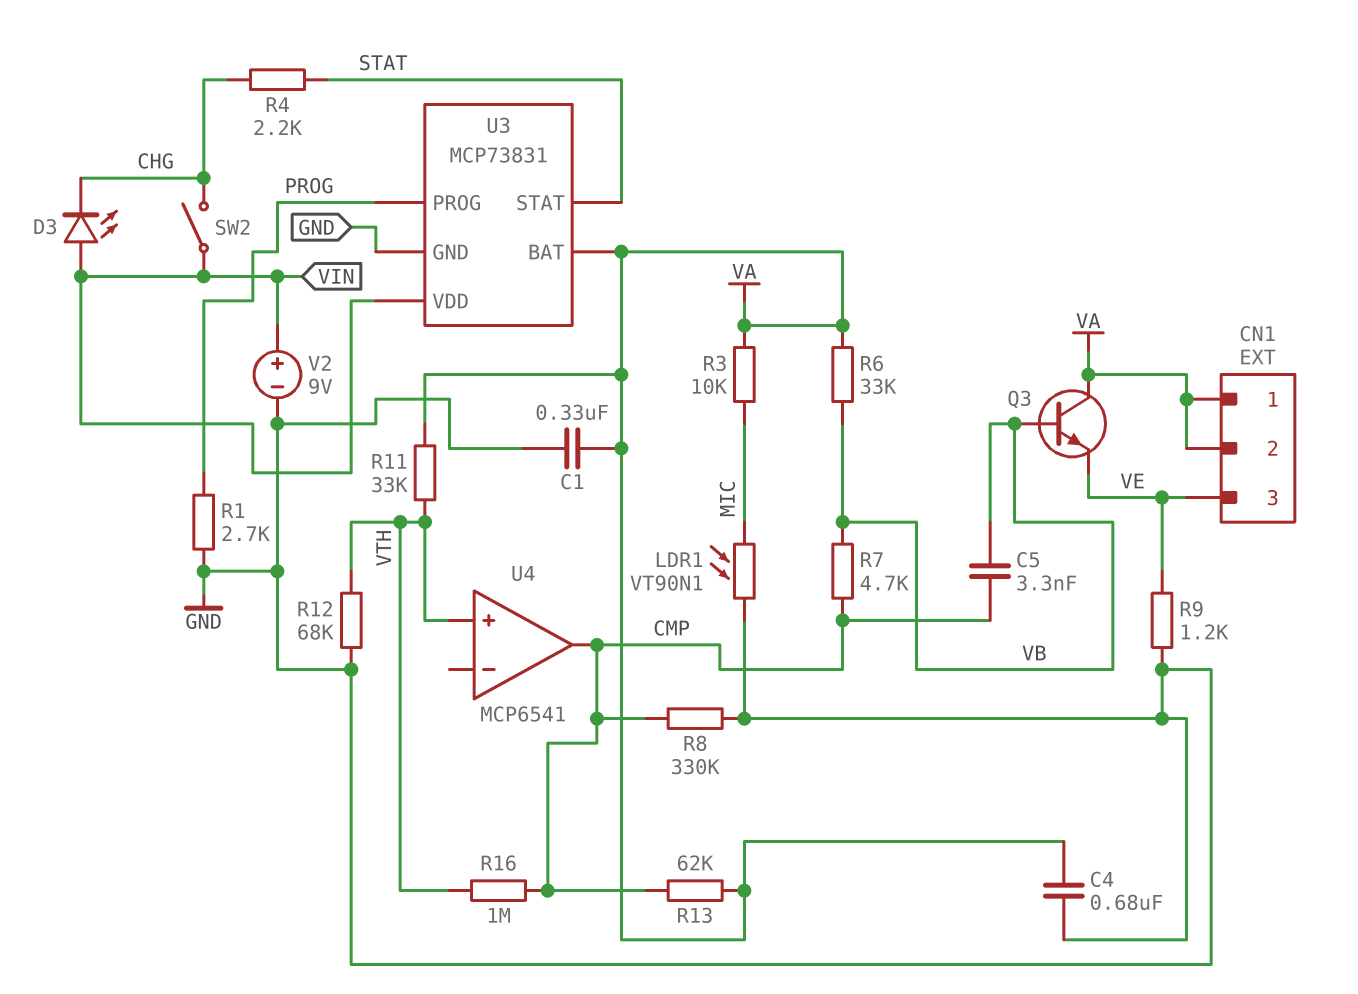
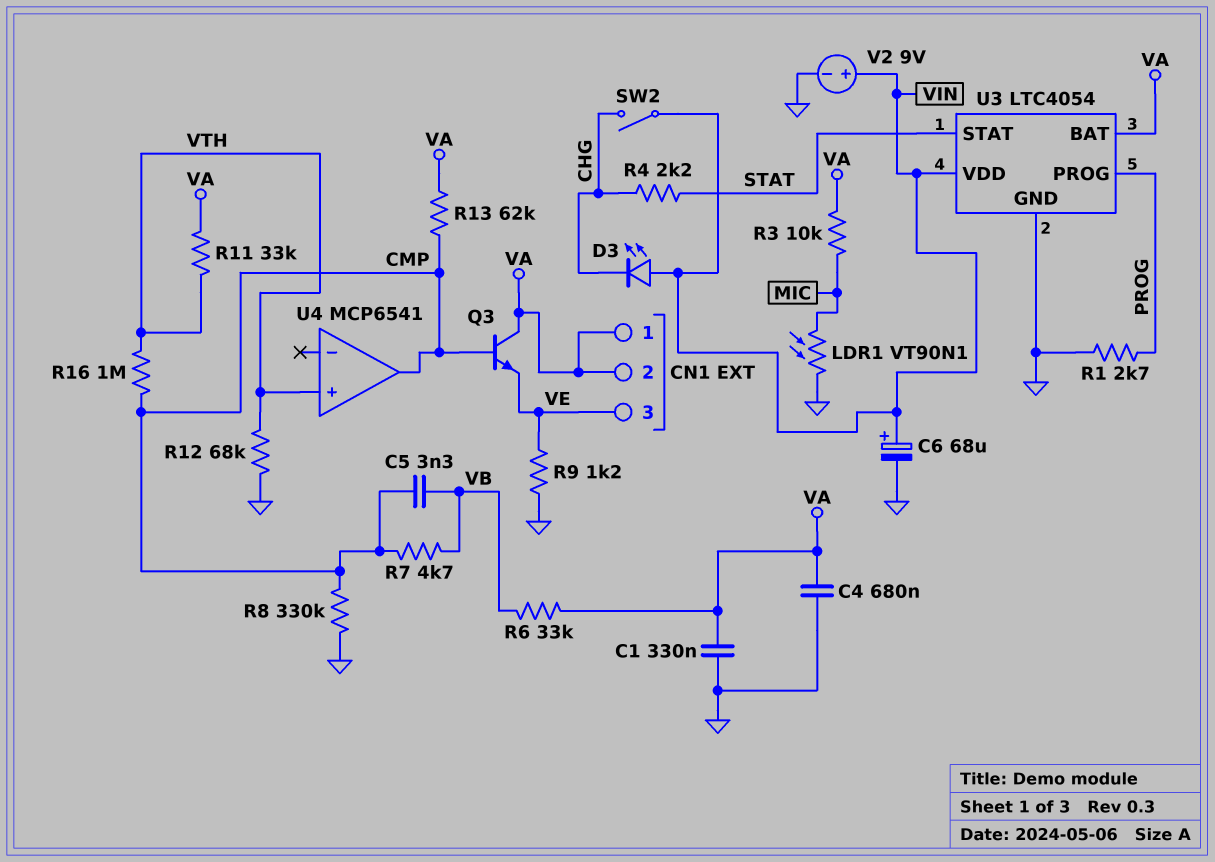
C6: none -> 68uF (plus VIN, minus GND)
Q3: NPN (B VB, C VA, E VE) -> NPN (B CMP, C VA, E VE)
U3: MCP73831 -> LTC4054

